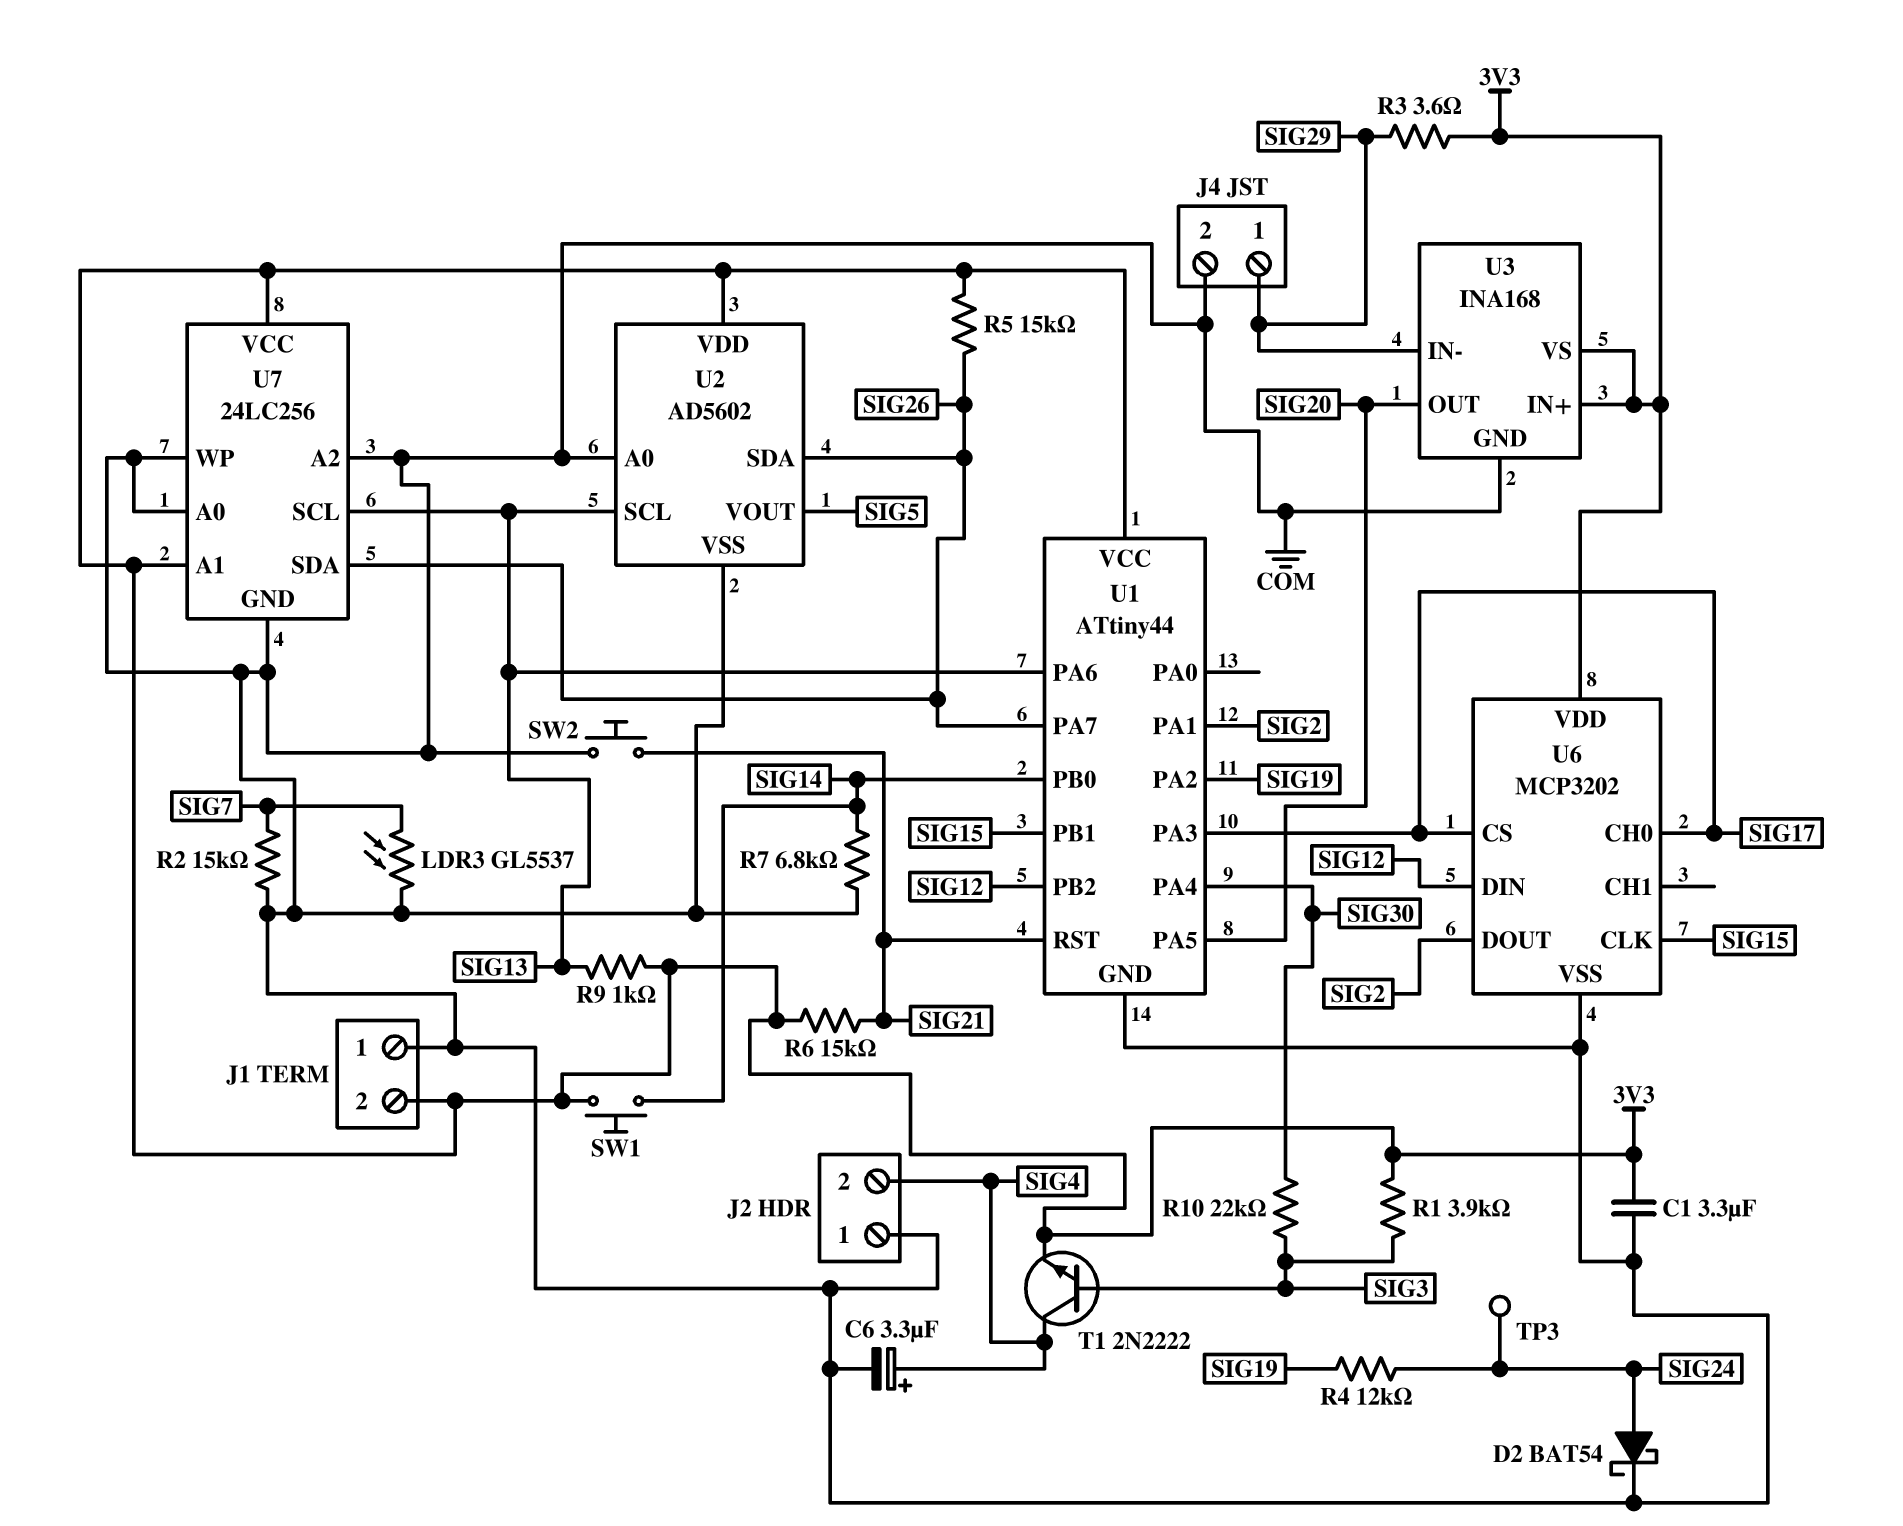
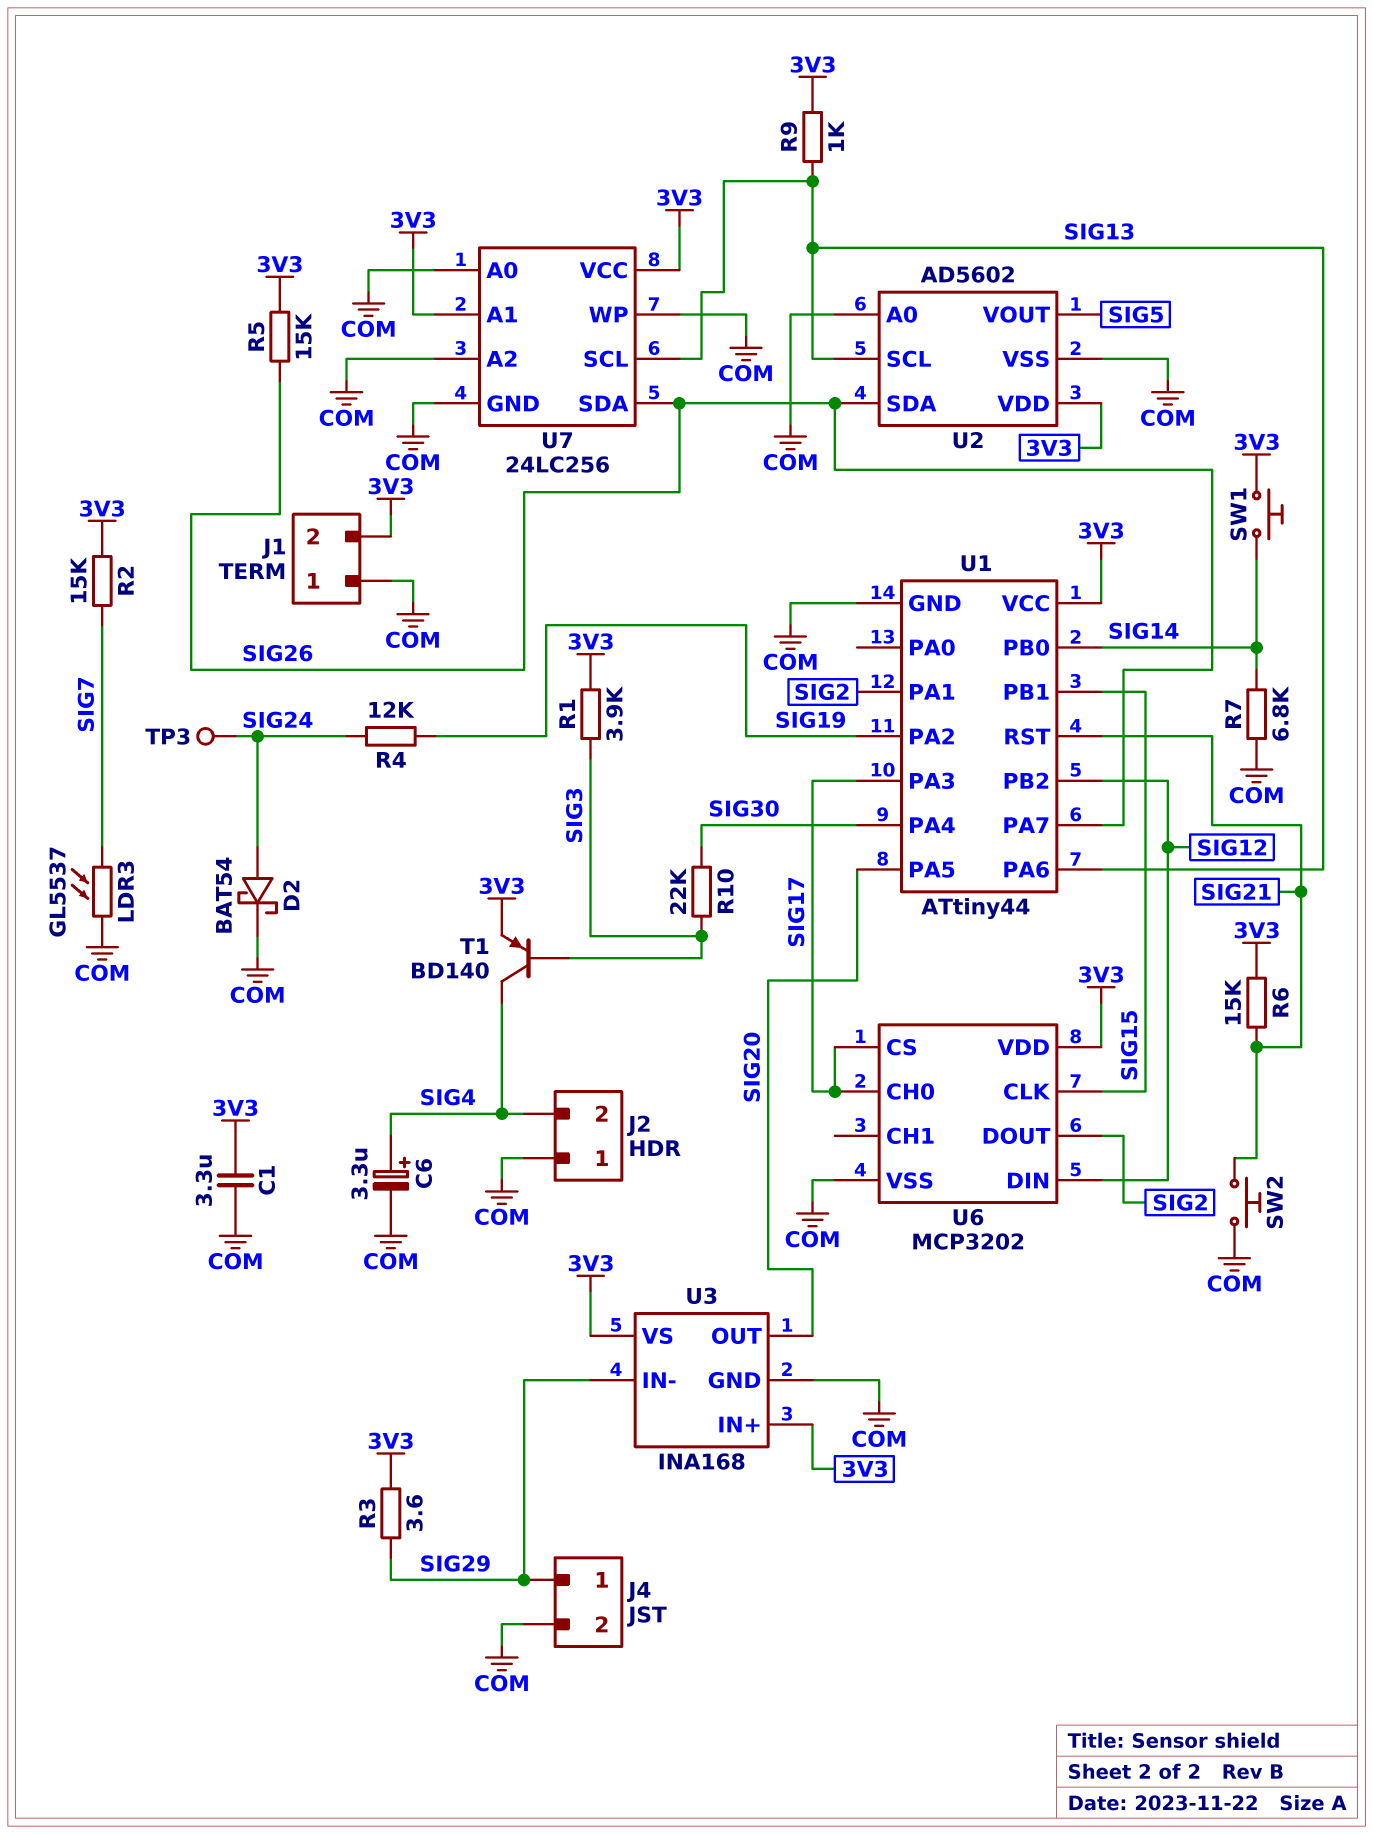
R2: 15k (COM, SIG7) -> 15k (3V3, SIG7)
T1: NPN 2N2222 (B SIG3, C SIG4, E 3V3) -> PNP BD140 (B SIG3, C SIG4, E 3V3)

